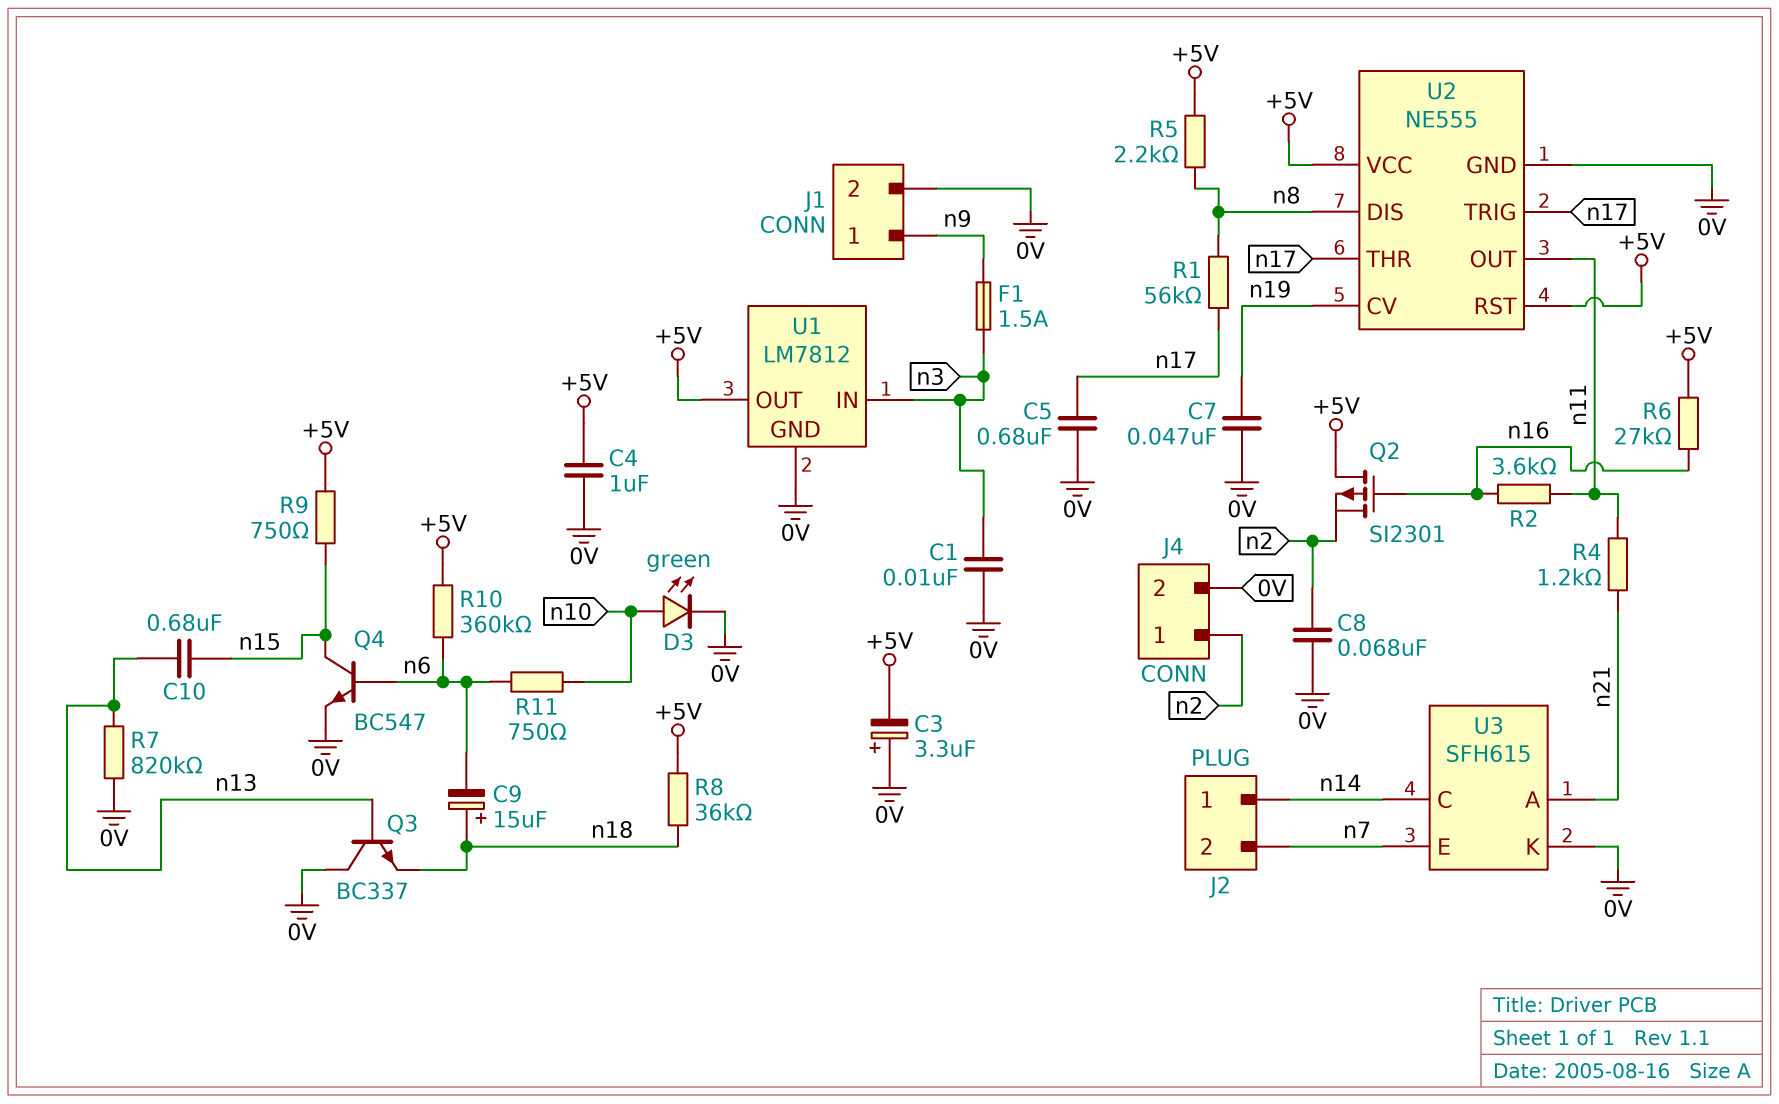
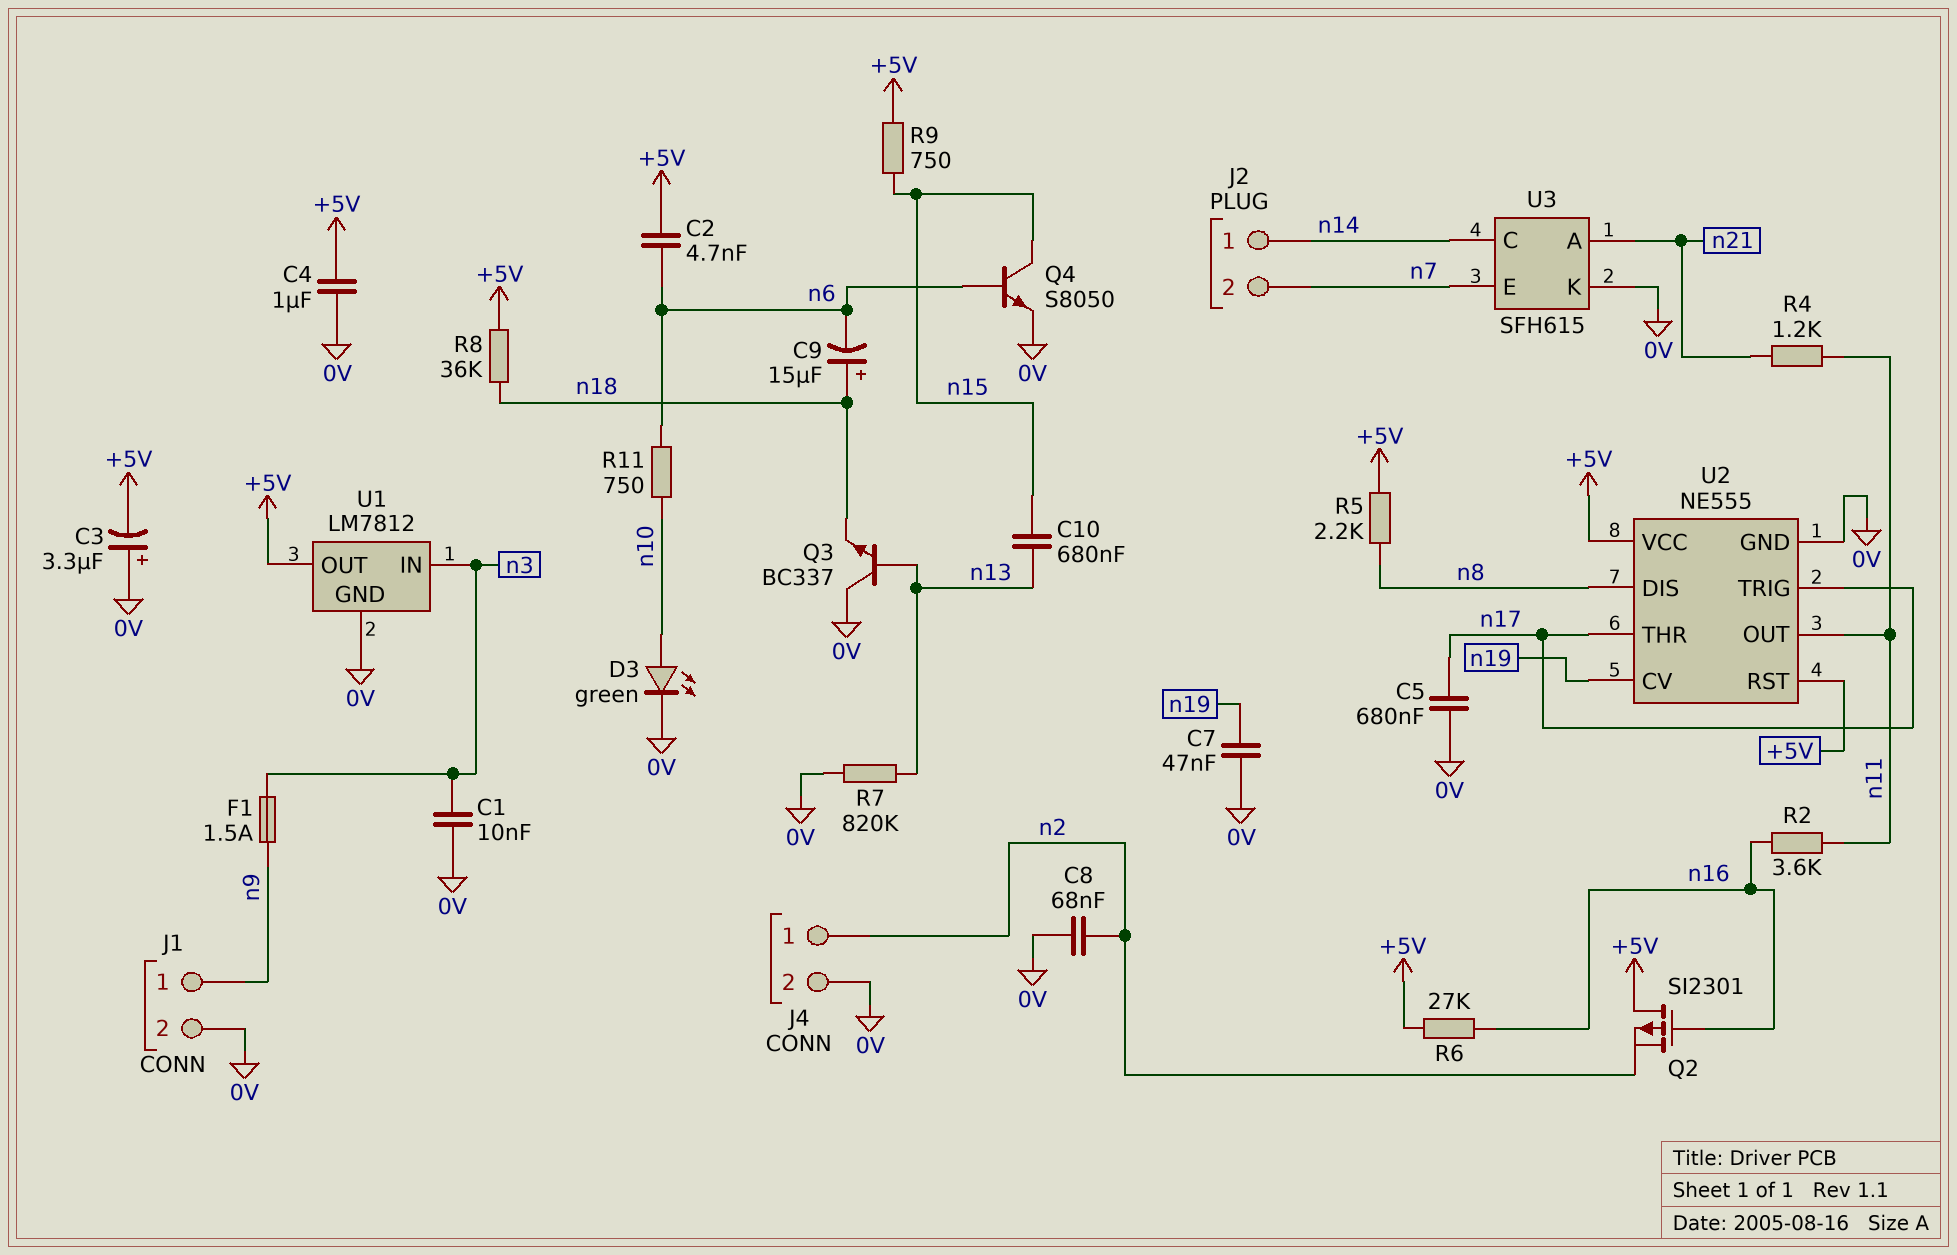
C2: none -> 4.7nF (+5V, n6)
Q4: NPN BC547 (B n6, C n15, E 0V) -> NPN S8050 (B n6, C n15, E 0V)
R1: 56k (n8, n17) -> none
R10: 360k (+5V, n6) -> none

